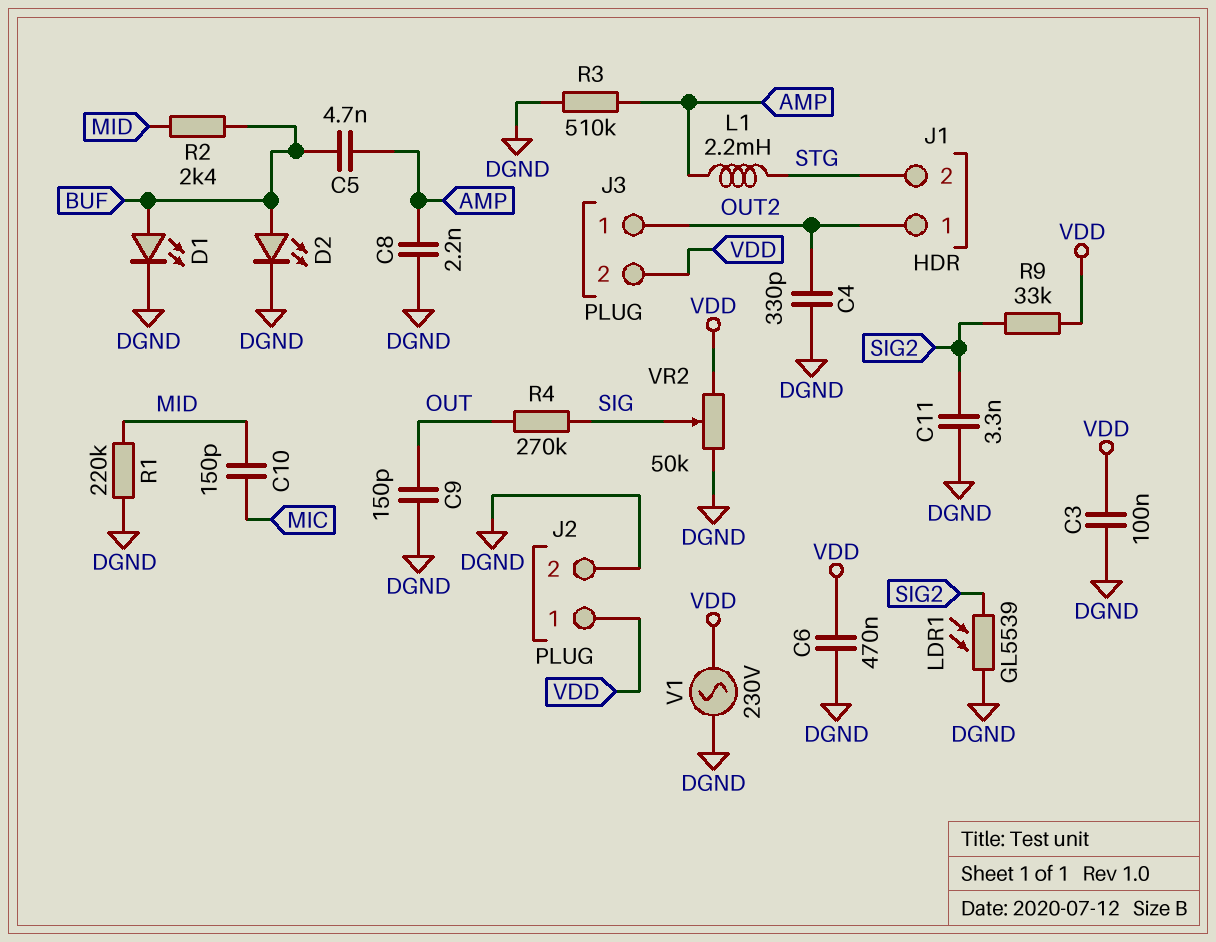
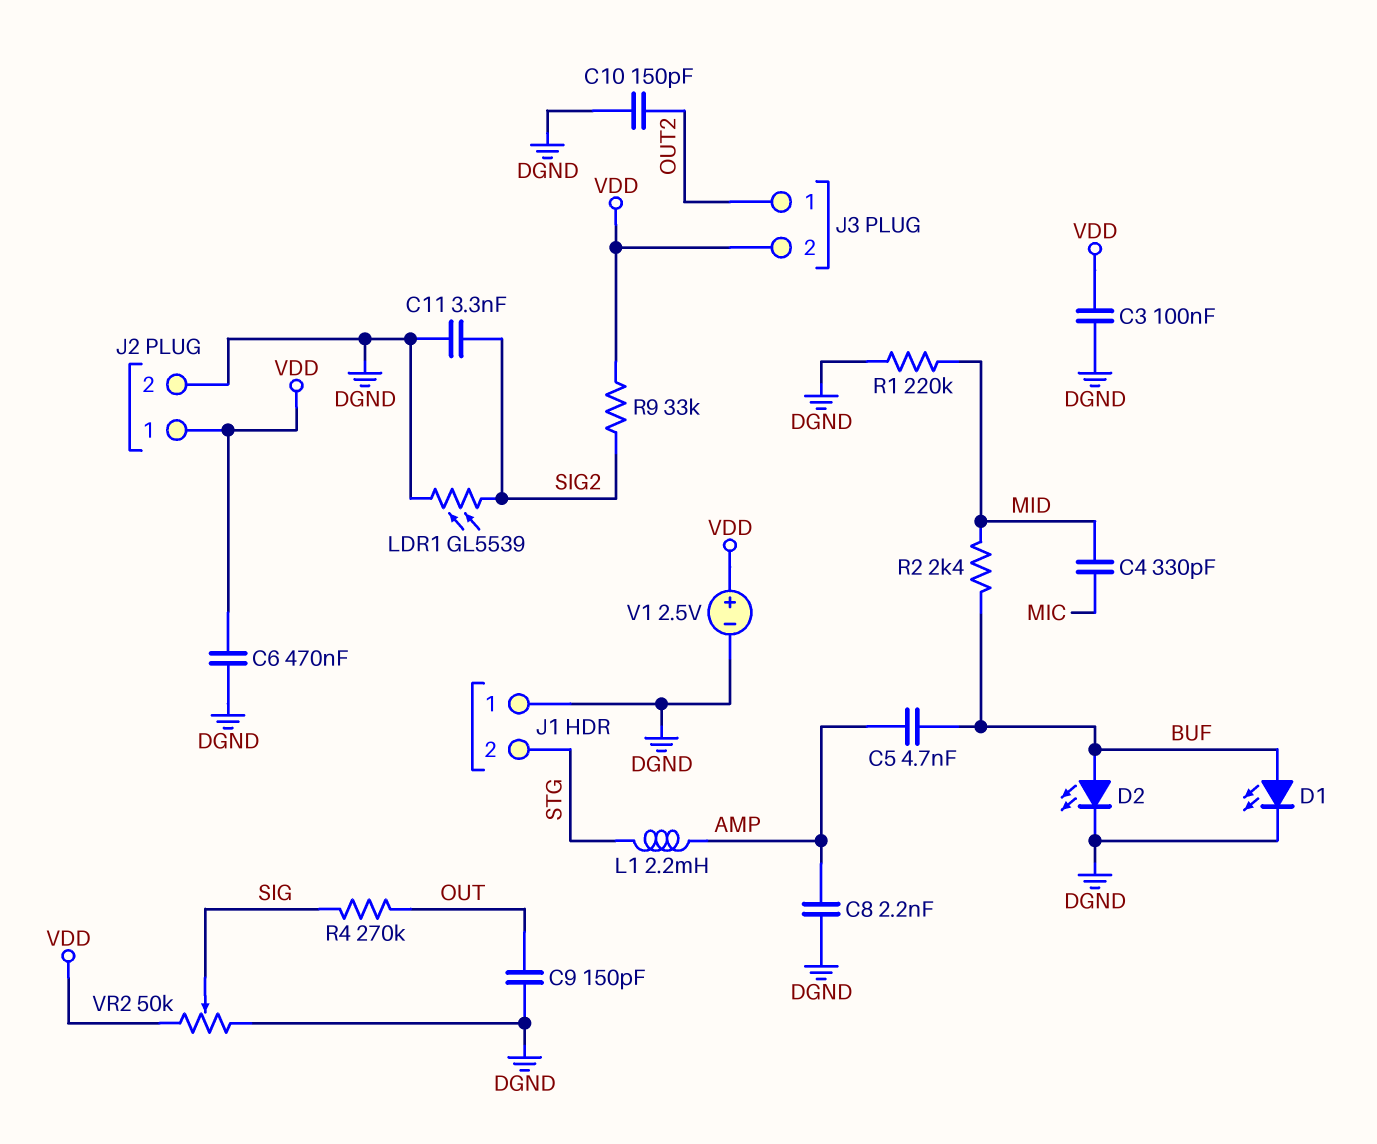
C4: 330pF (DGND, OUT2) -> 330pF (MIC, MID)
C10: 150pF (MIC, MID) -> 150pF (DGND, OUT2)
J1 pin 1: OUT2 -> DGND
R3: 510k (AMP, DGND) -> none
V1: AC 230V (DGND, VDD) -> 2.5V (plus VDD, minus DGND)

